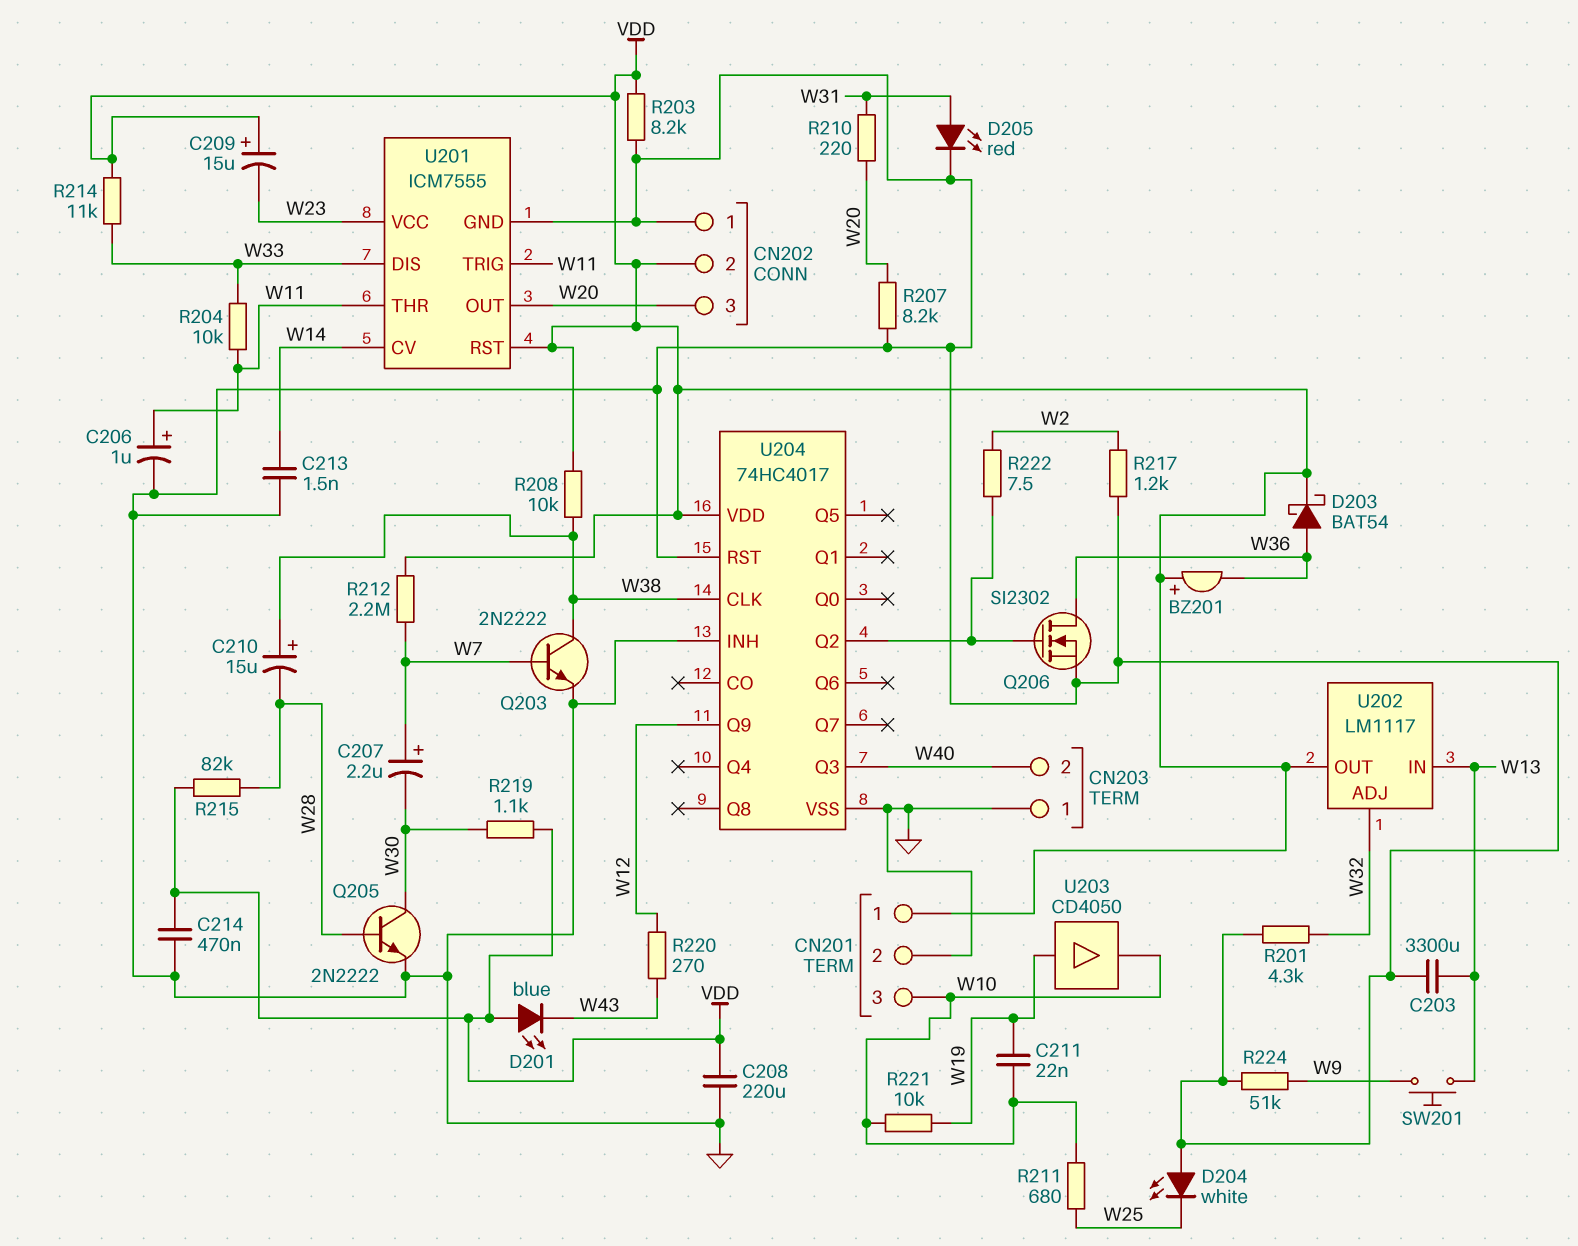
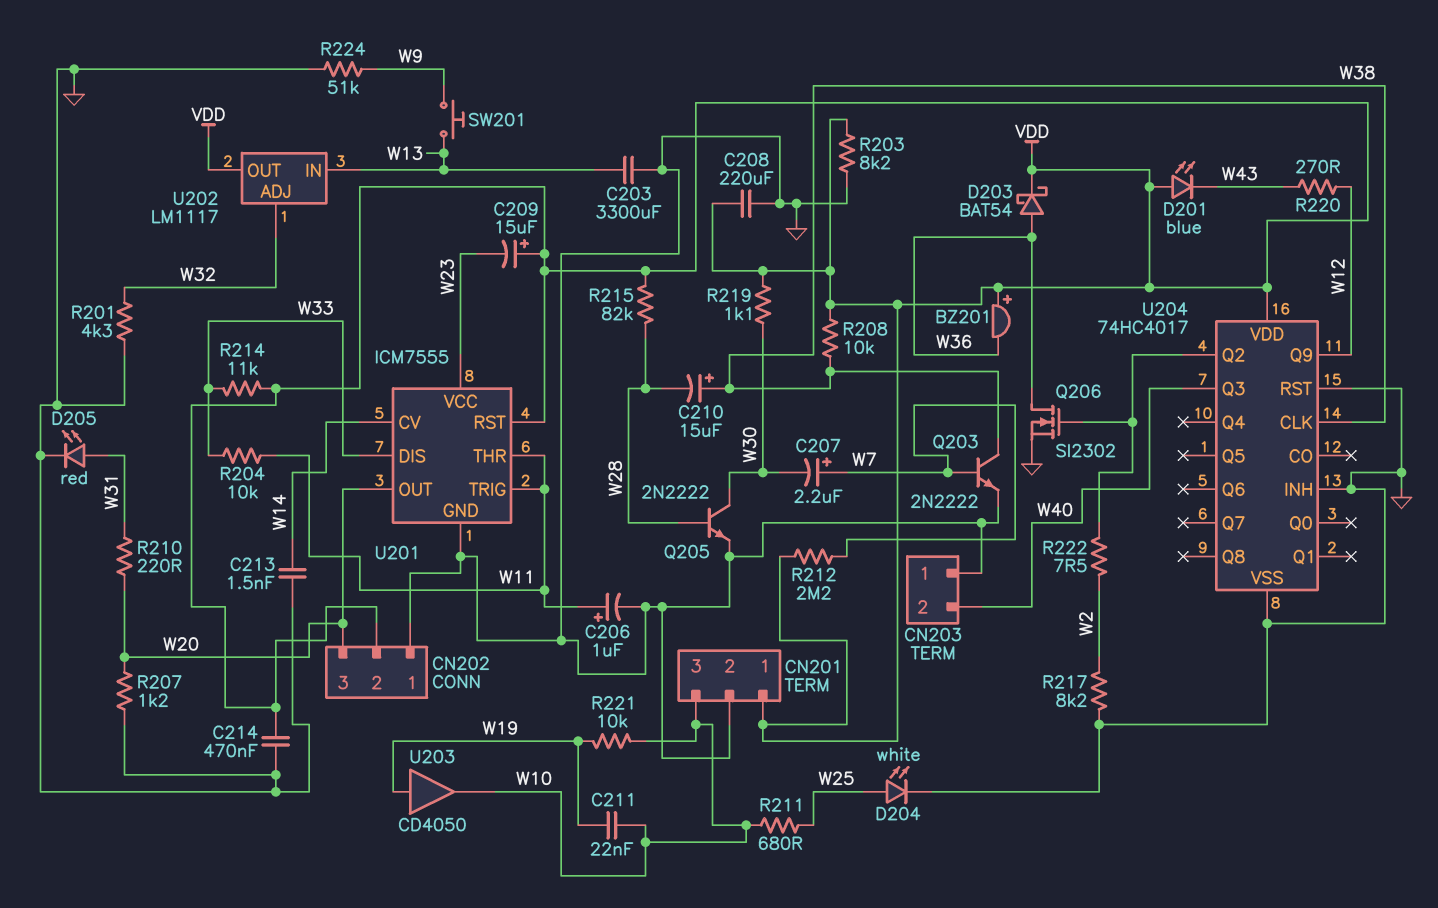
D204: LED white (A GND, K W25) -> LED white (A W25, K GND)
R207: 8.2k (GND, W20) -> 1.2k (GND, W20)
R217: 1.2k (GND, W2) -> 8.2k (GND, W2)

